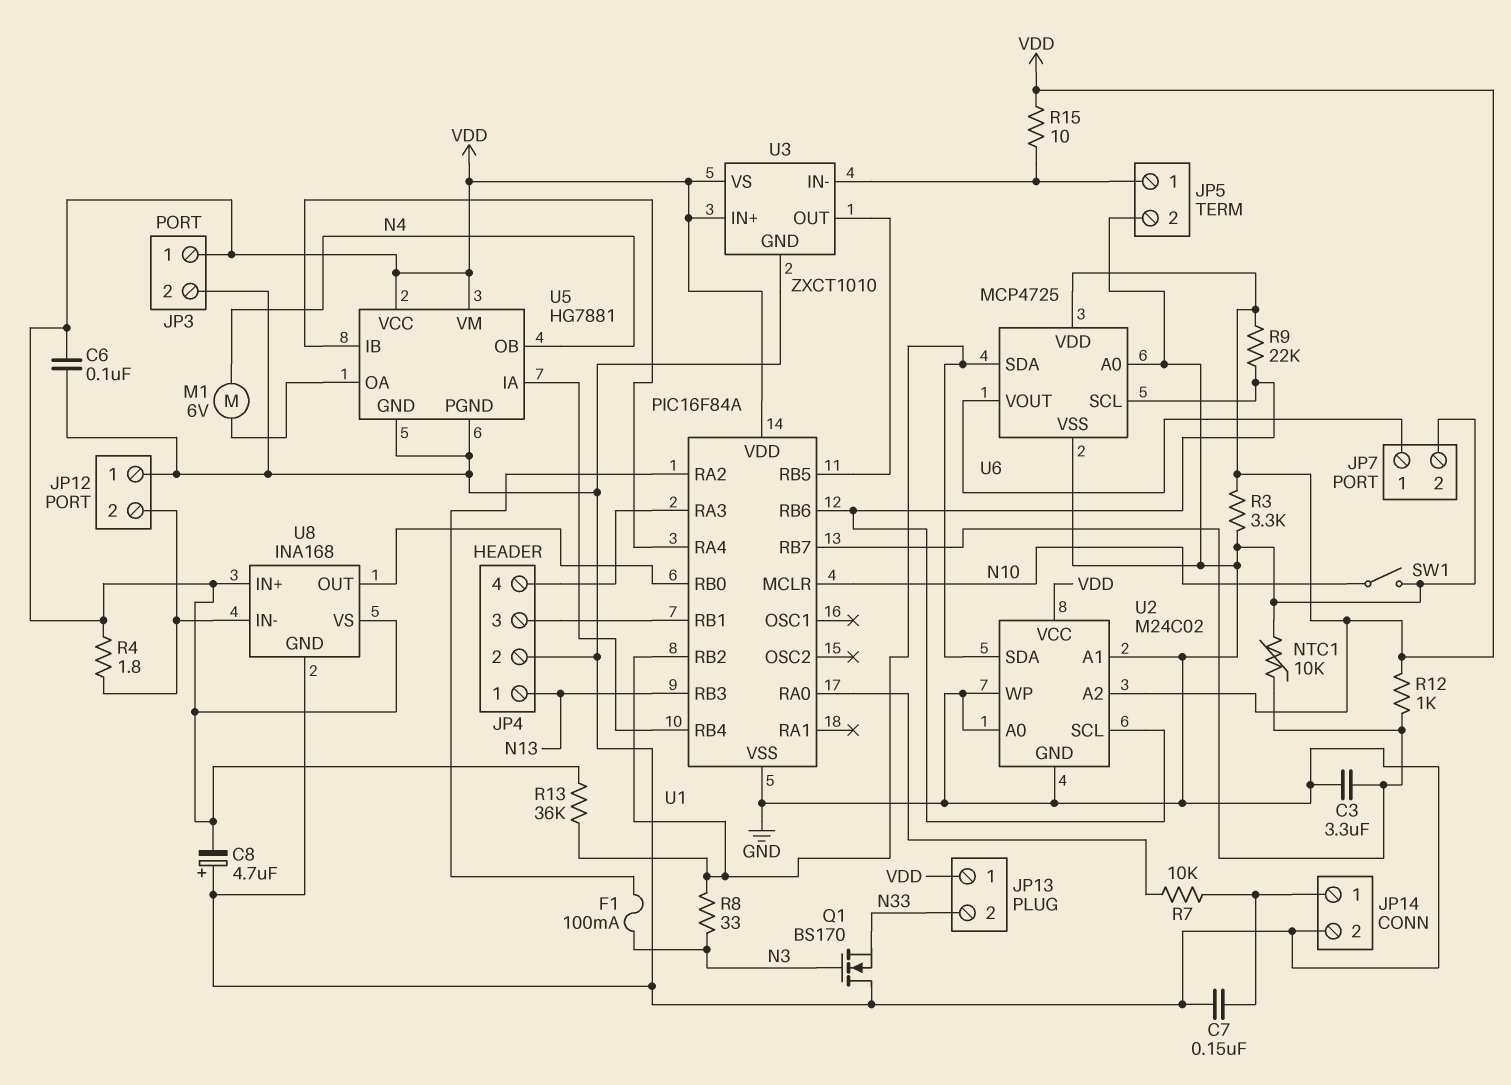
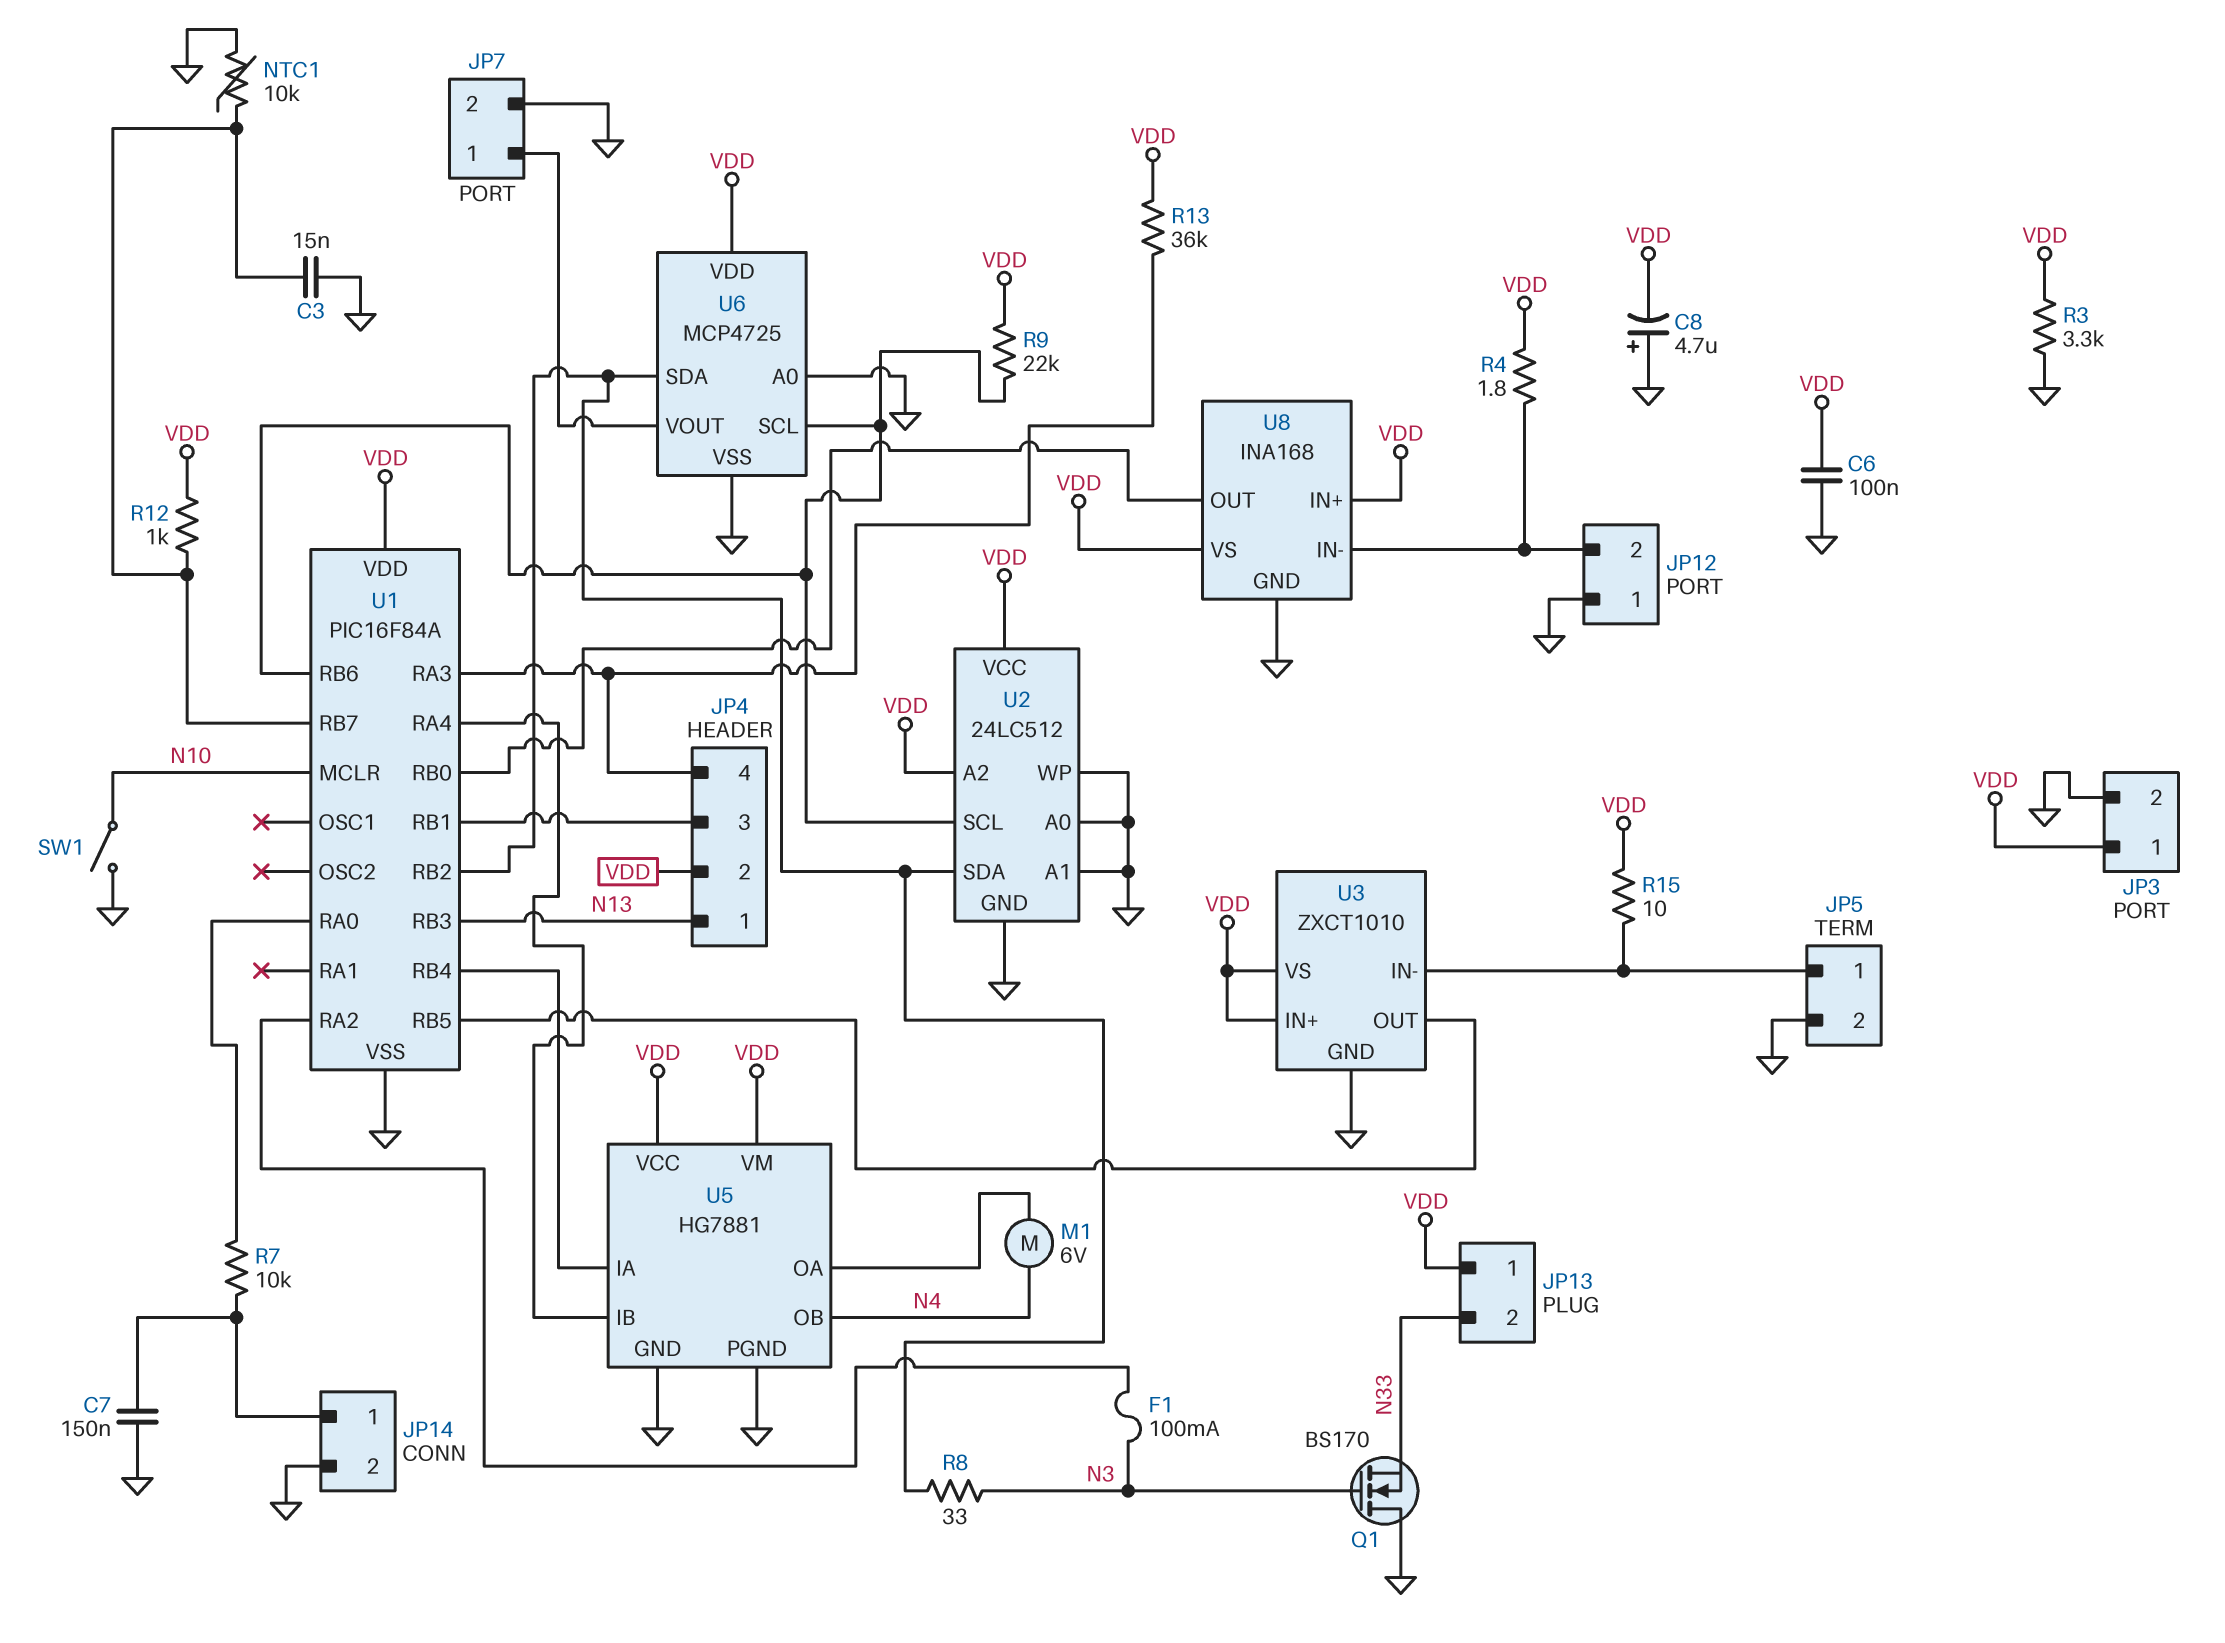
C3: 3.3uF (GND, U1/RB7) -> 15nF (GND, U1/RB7)
JP4 pin 2: GND -> VDD
R13: 36k (U1/RB2, VDD) -> 36k (JP4/4, VDD)
U2: M24C02 -> 24LC512

